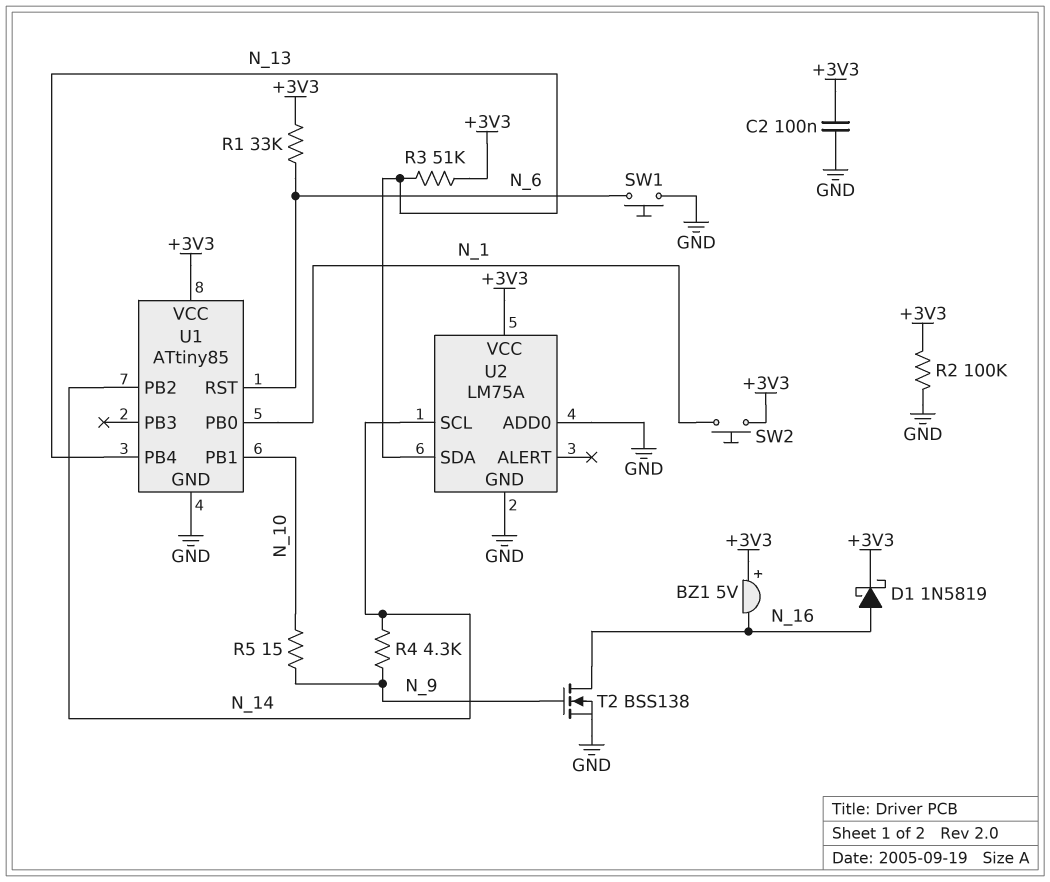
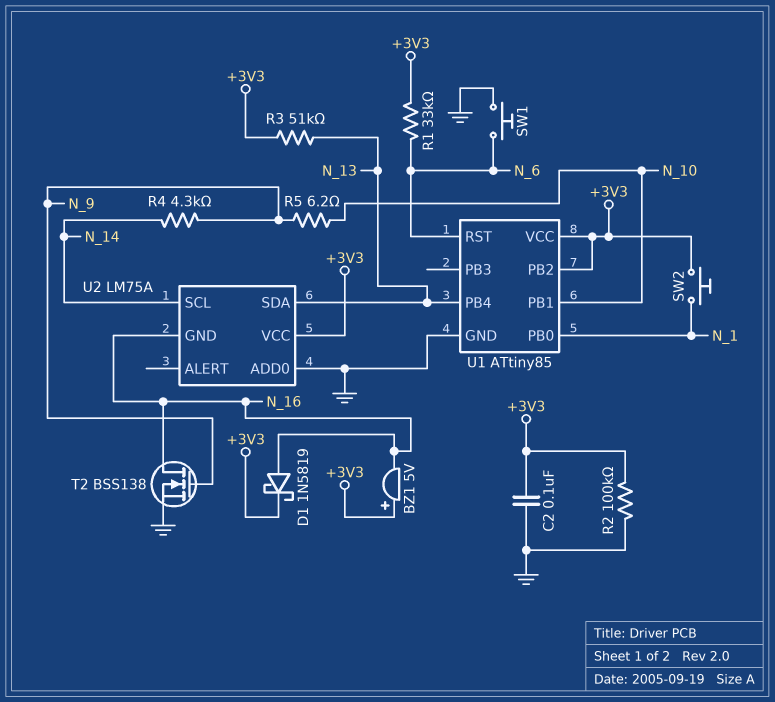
R5: 15 (N_9, N_10) -> 6.2 (N_9, N_10)
U1 pin PB2: N_14 -> +3V3
U2 pin GND: GND -> N_16

